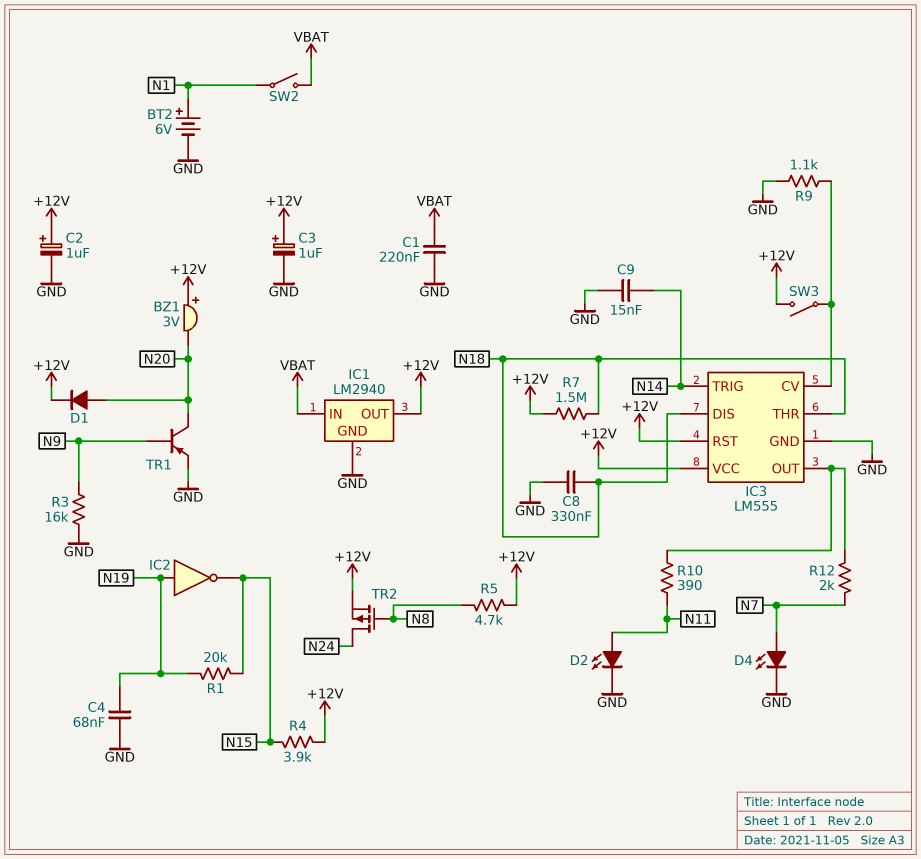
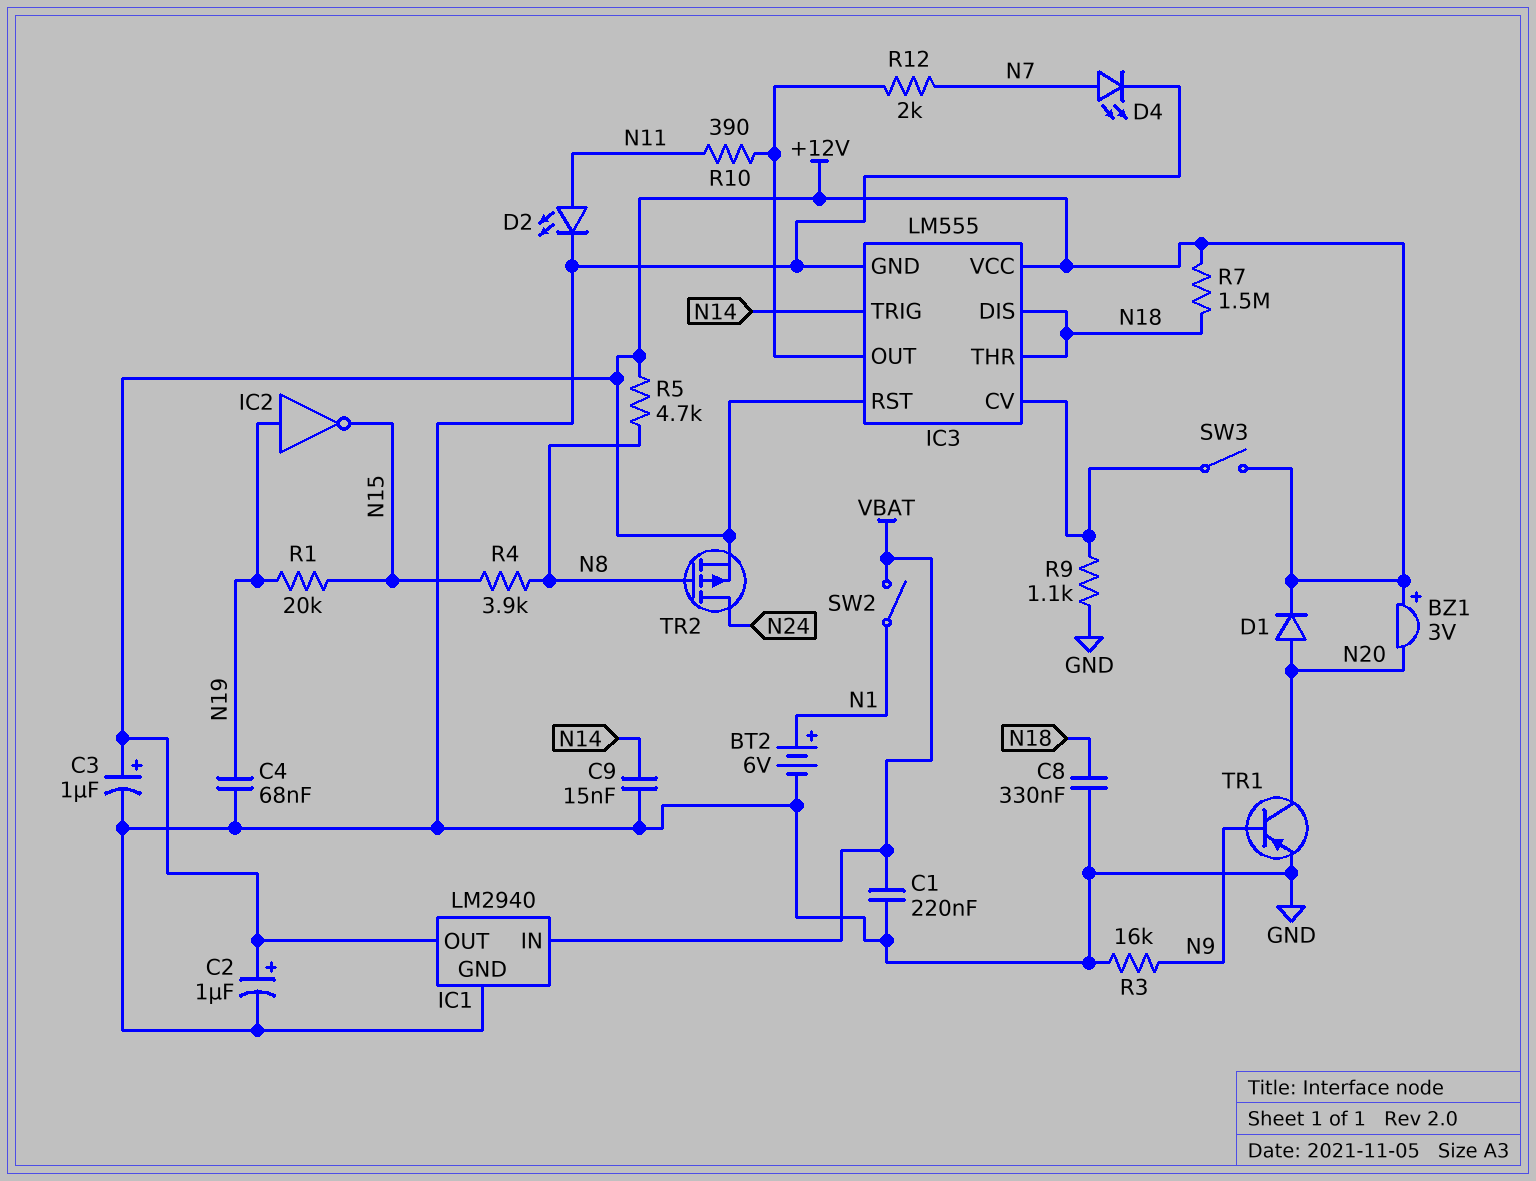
R4: 3.9k (+12V, N15) -> 3.9k (N8, N15)

